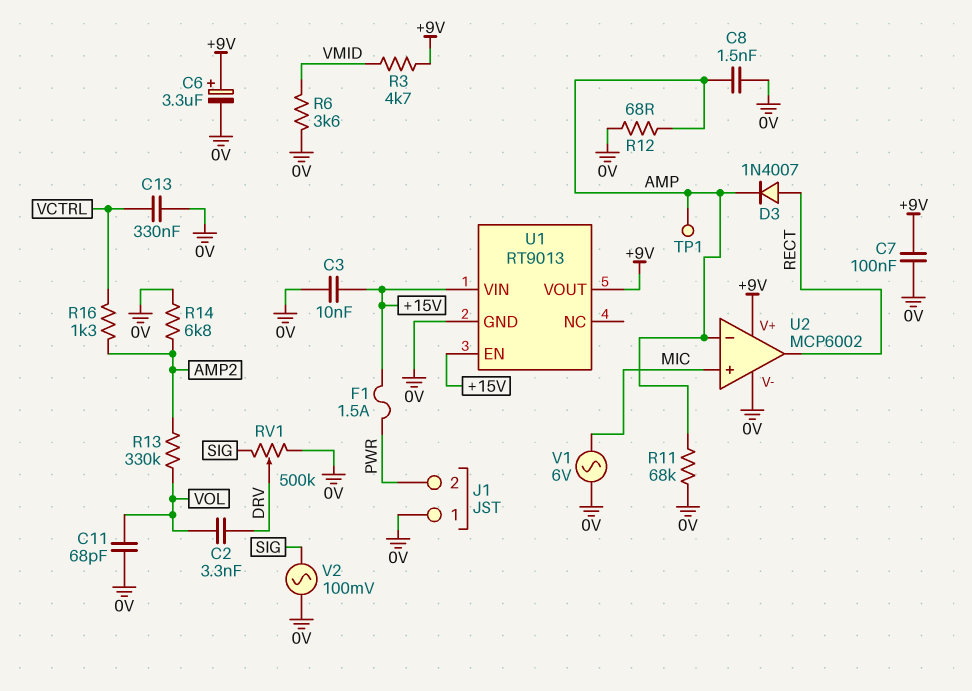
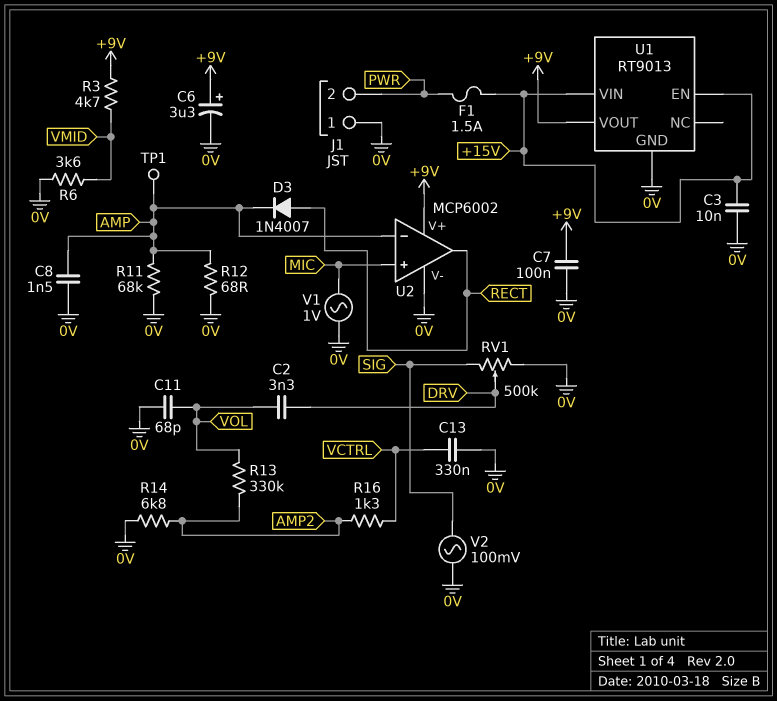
V1: AC 6V (0V, MIC) -> AC 1V (0V, MIC)

